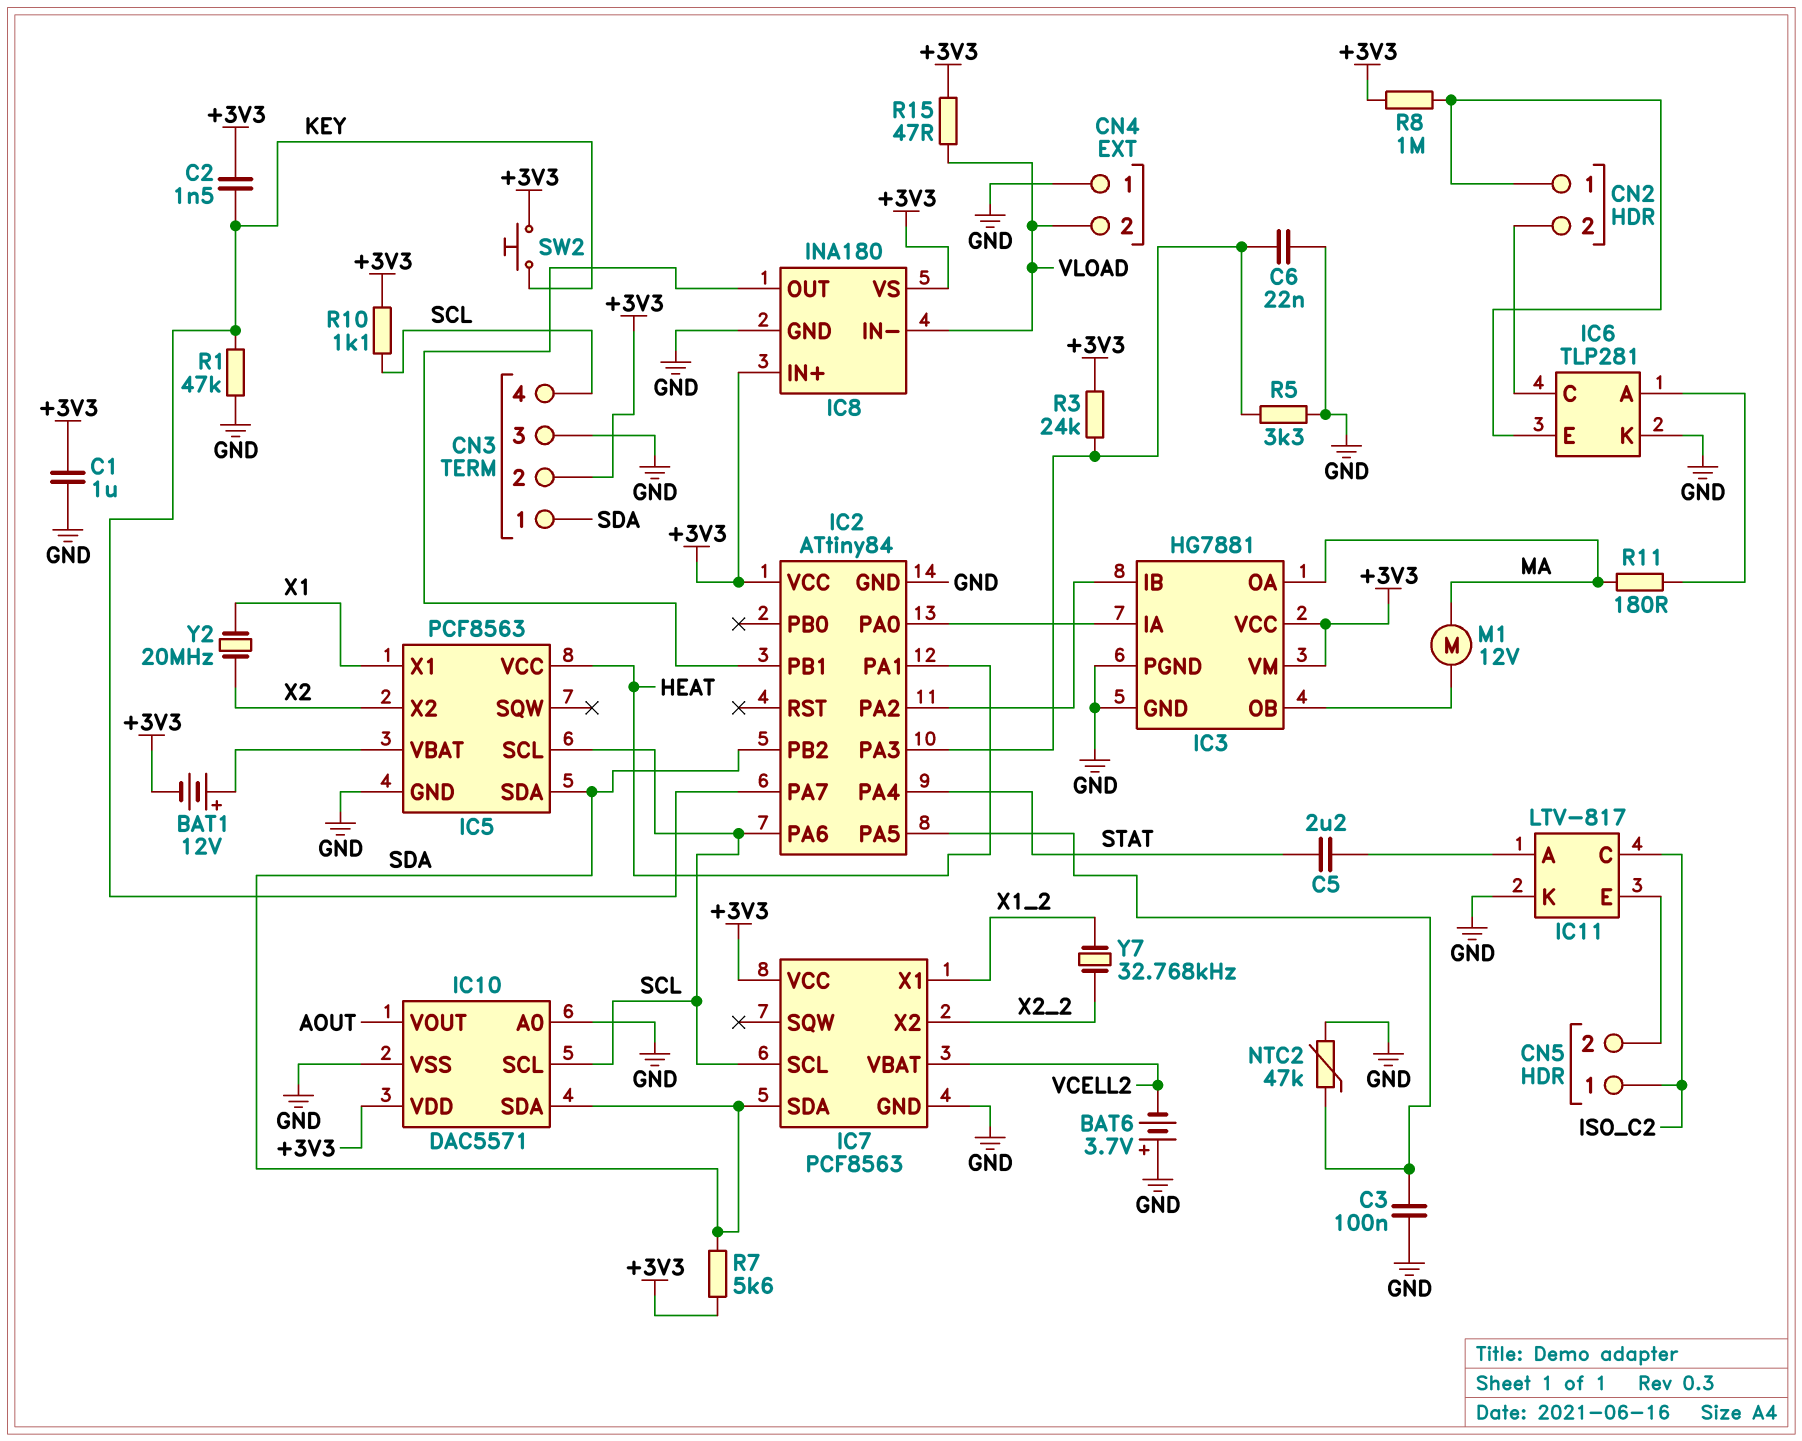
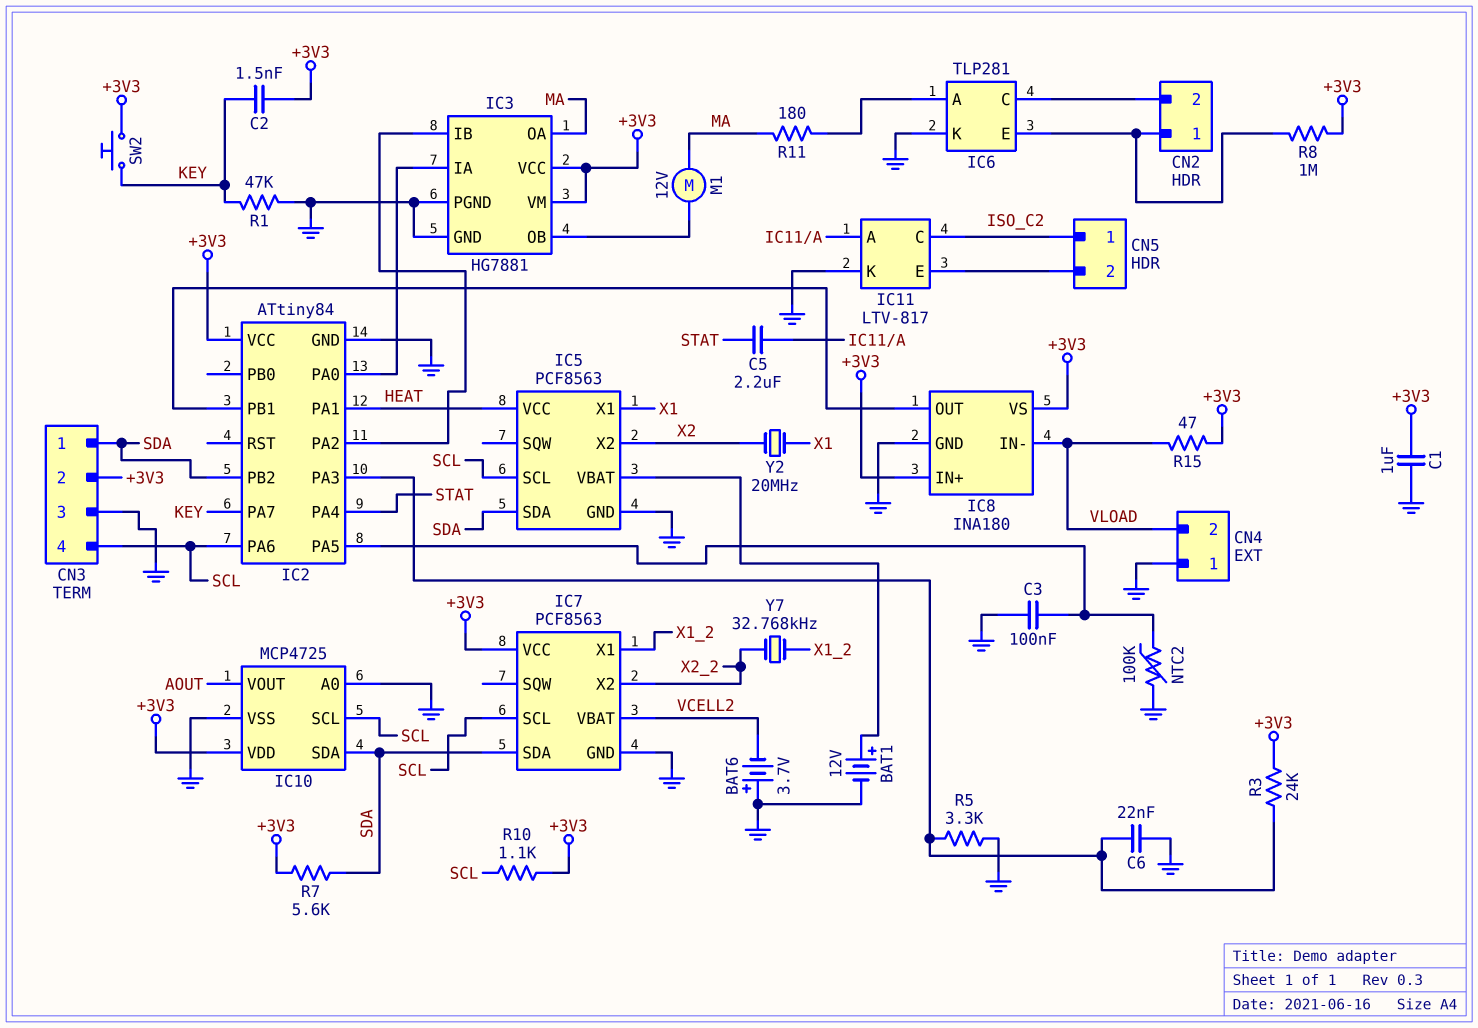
BAT1: 12V (plus IC5/VBAT, minus +3V3) -> 12V (plus IC5/VBAT, minus GND)
IC10: DAC5571 -> MCP4725
NTC2: 47k (GND, IC2/PA5) -> 100k (GND, IC2/PA5)

